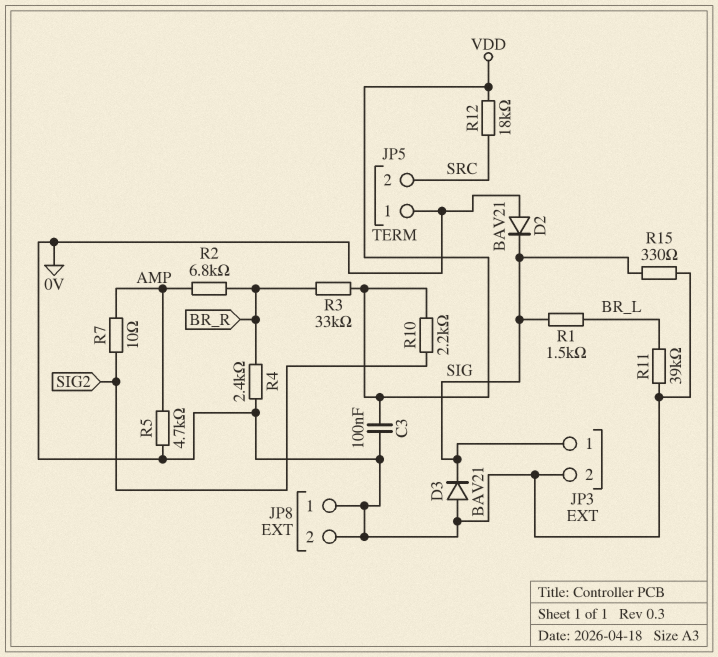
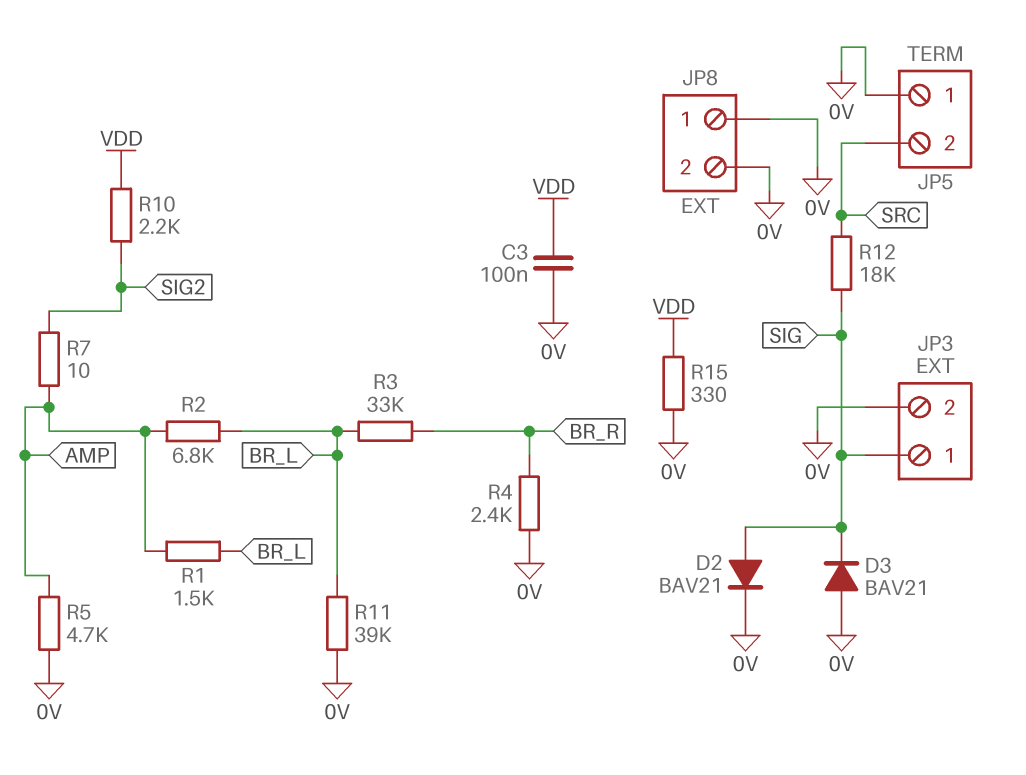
D2: diode BAV21 (A 0V, K SIG) -> diode BAV21 (A SIG, K 0V)
R1: 1.5k (BR_L, SIG) -> 1.5k (AMP, BR_L)
R2: 6.8k (AMP, BR_R) -> 6.8k (AMP, BR_L)
R3: 33k (BR_R, VDD) -> 33k (BR_L, BR_R)
R12: 18k (SRC, VDD) -> 18k (SIG, SRC)
R15: 330 (0V, SIG) -> 330 (0V, VDD)

